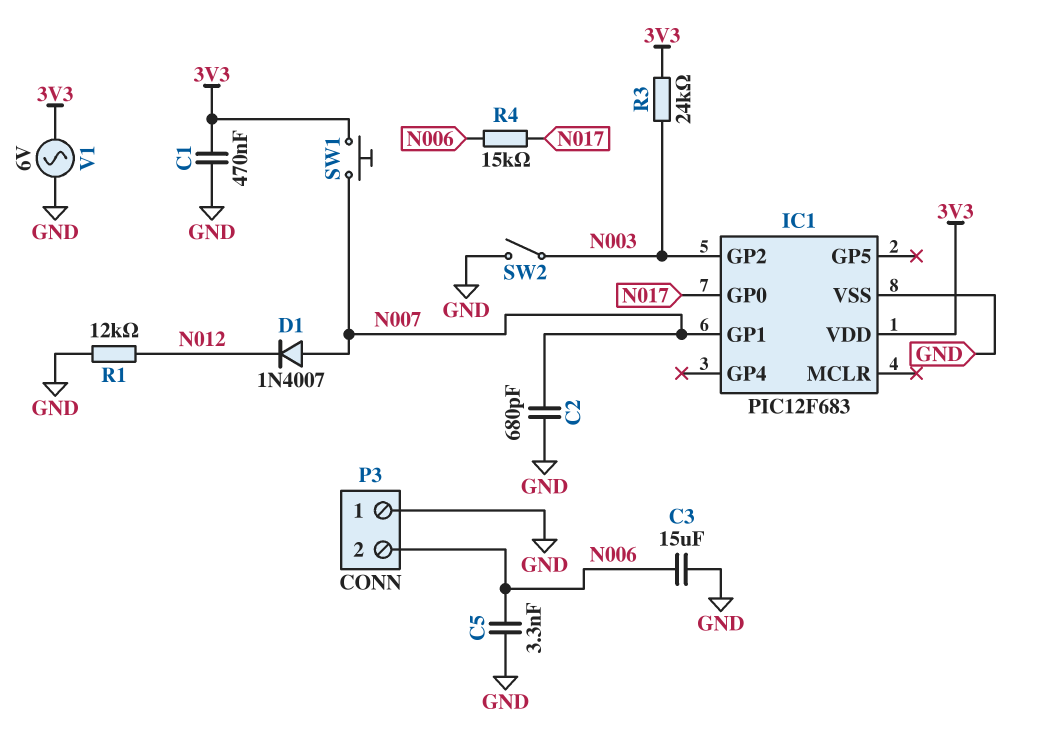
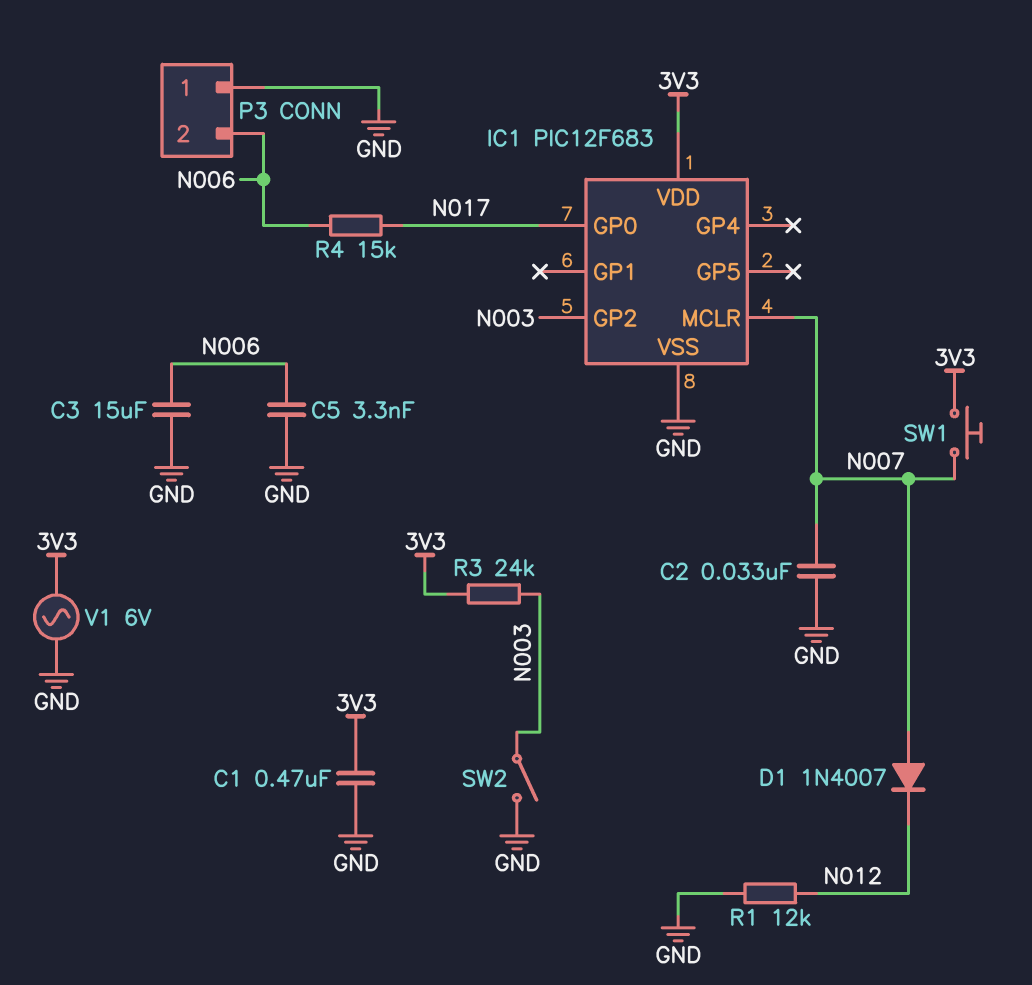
C2: 680pF (GND, N007) -> 33nF (GND, N007)
IC1 pin GP1: N007 -> none
IC1 pin MCLR: none -> N007

